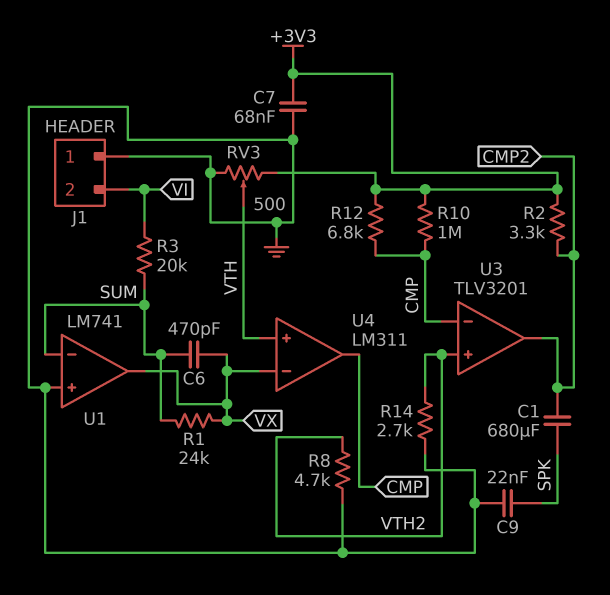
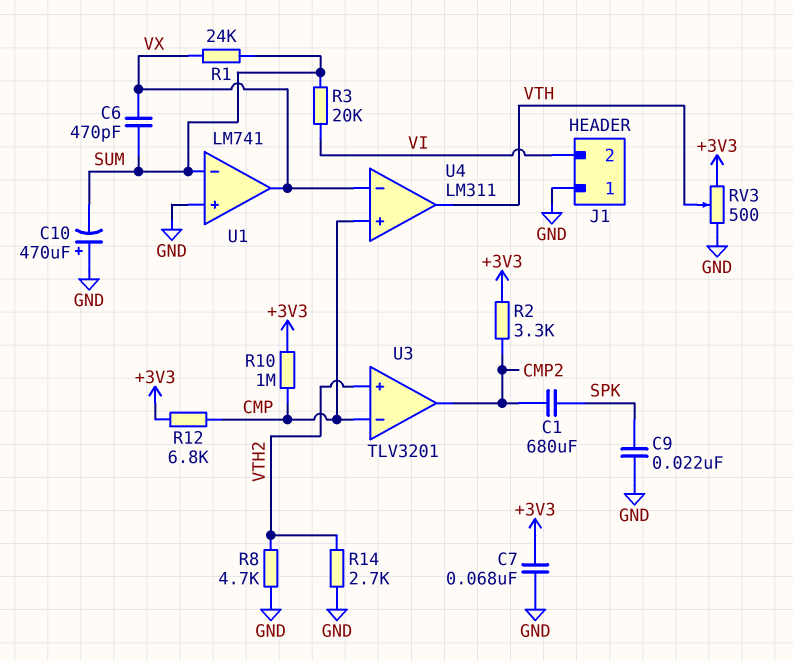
C10: none -> 470uF (plus GND, minus SUM)
U4 pin in+: VTH -> CMP
U4 pin out: CMP -> VTH

